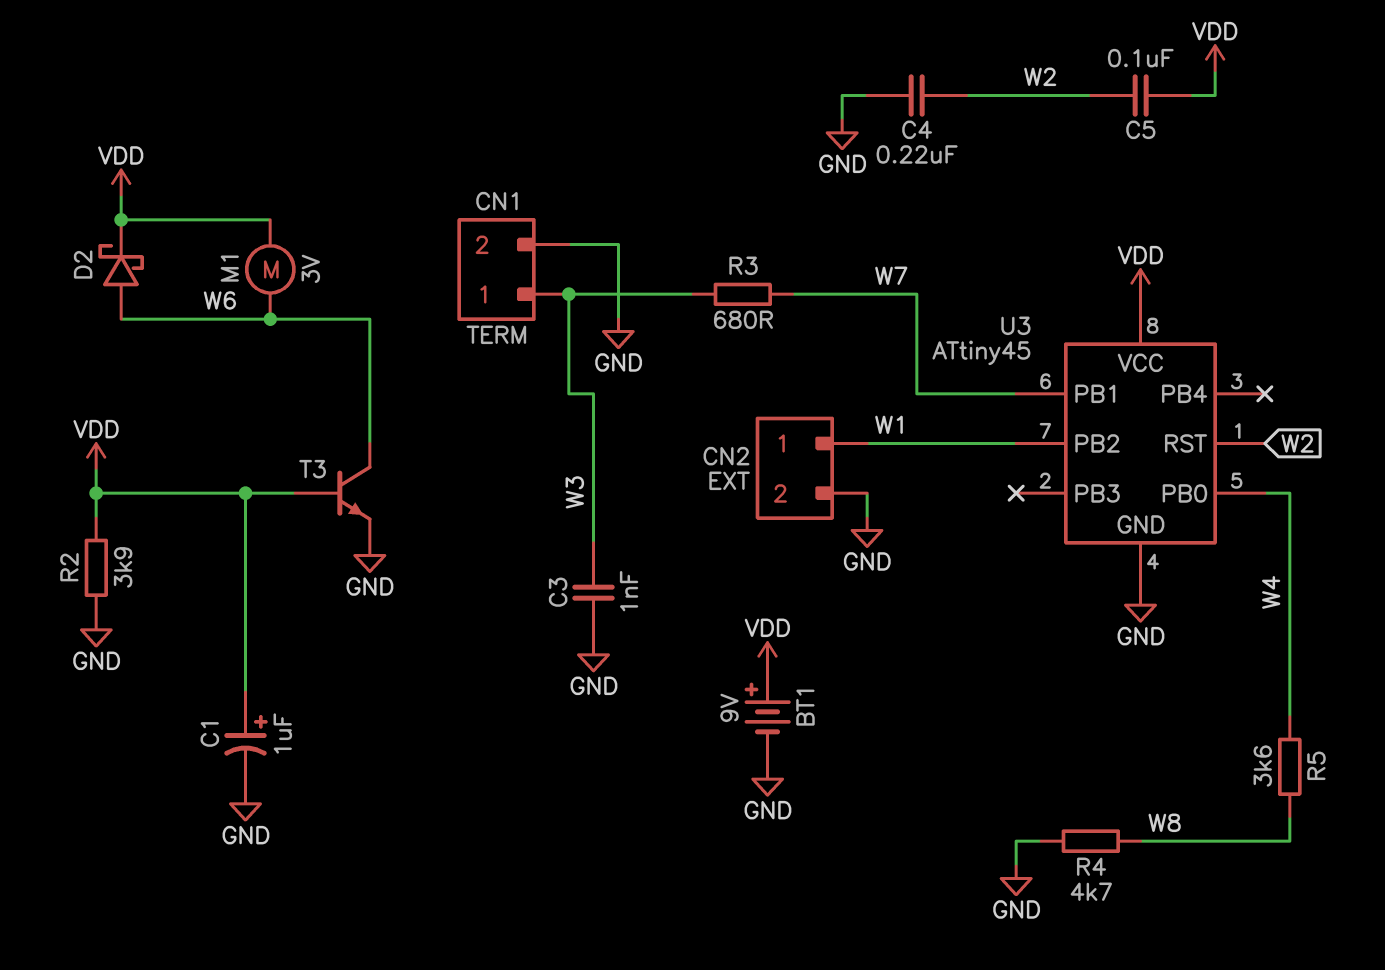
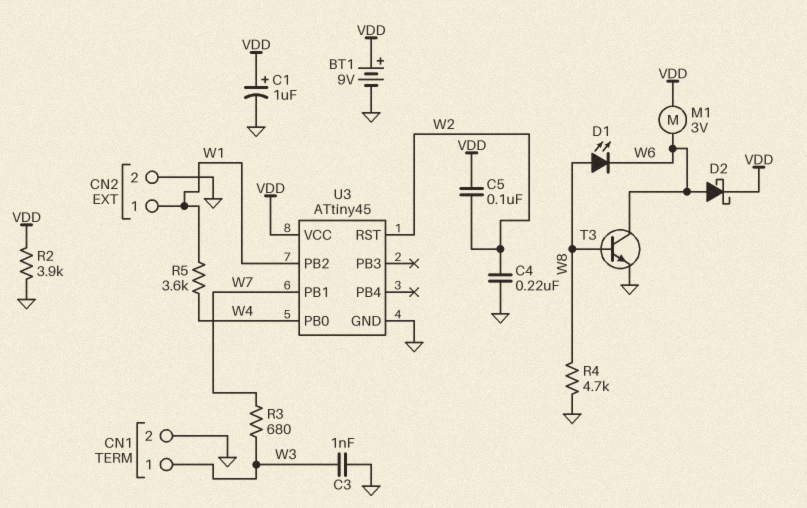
D1: none -> LED (A W8, K W6)
R5: 3.6k (W4, W8) -> 3.6k (W1, W4)
T3: NPN (B VDD, C W6, E GND) -> NPN (B W8, C W6, E GND)

